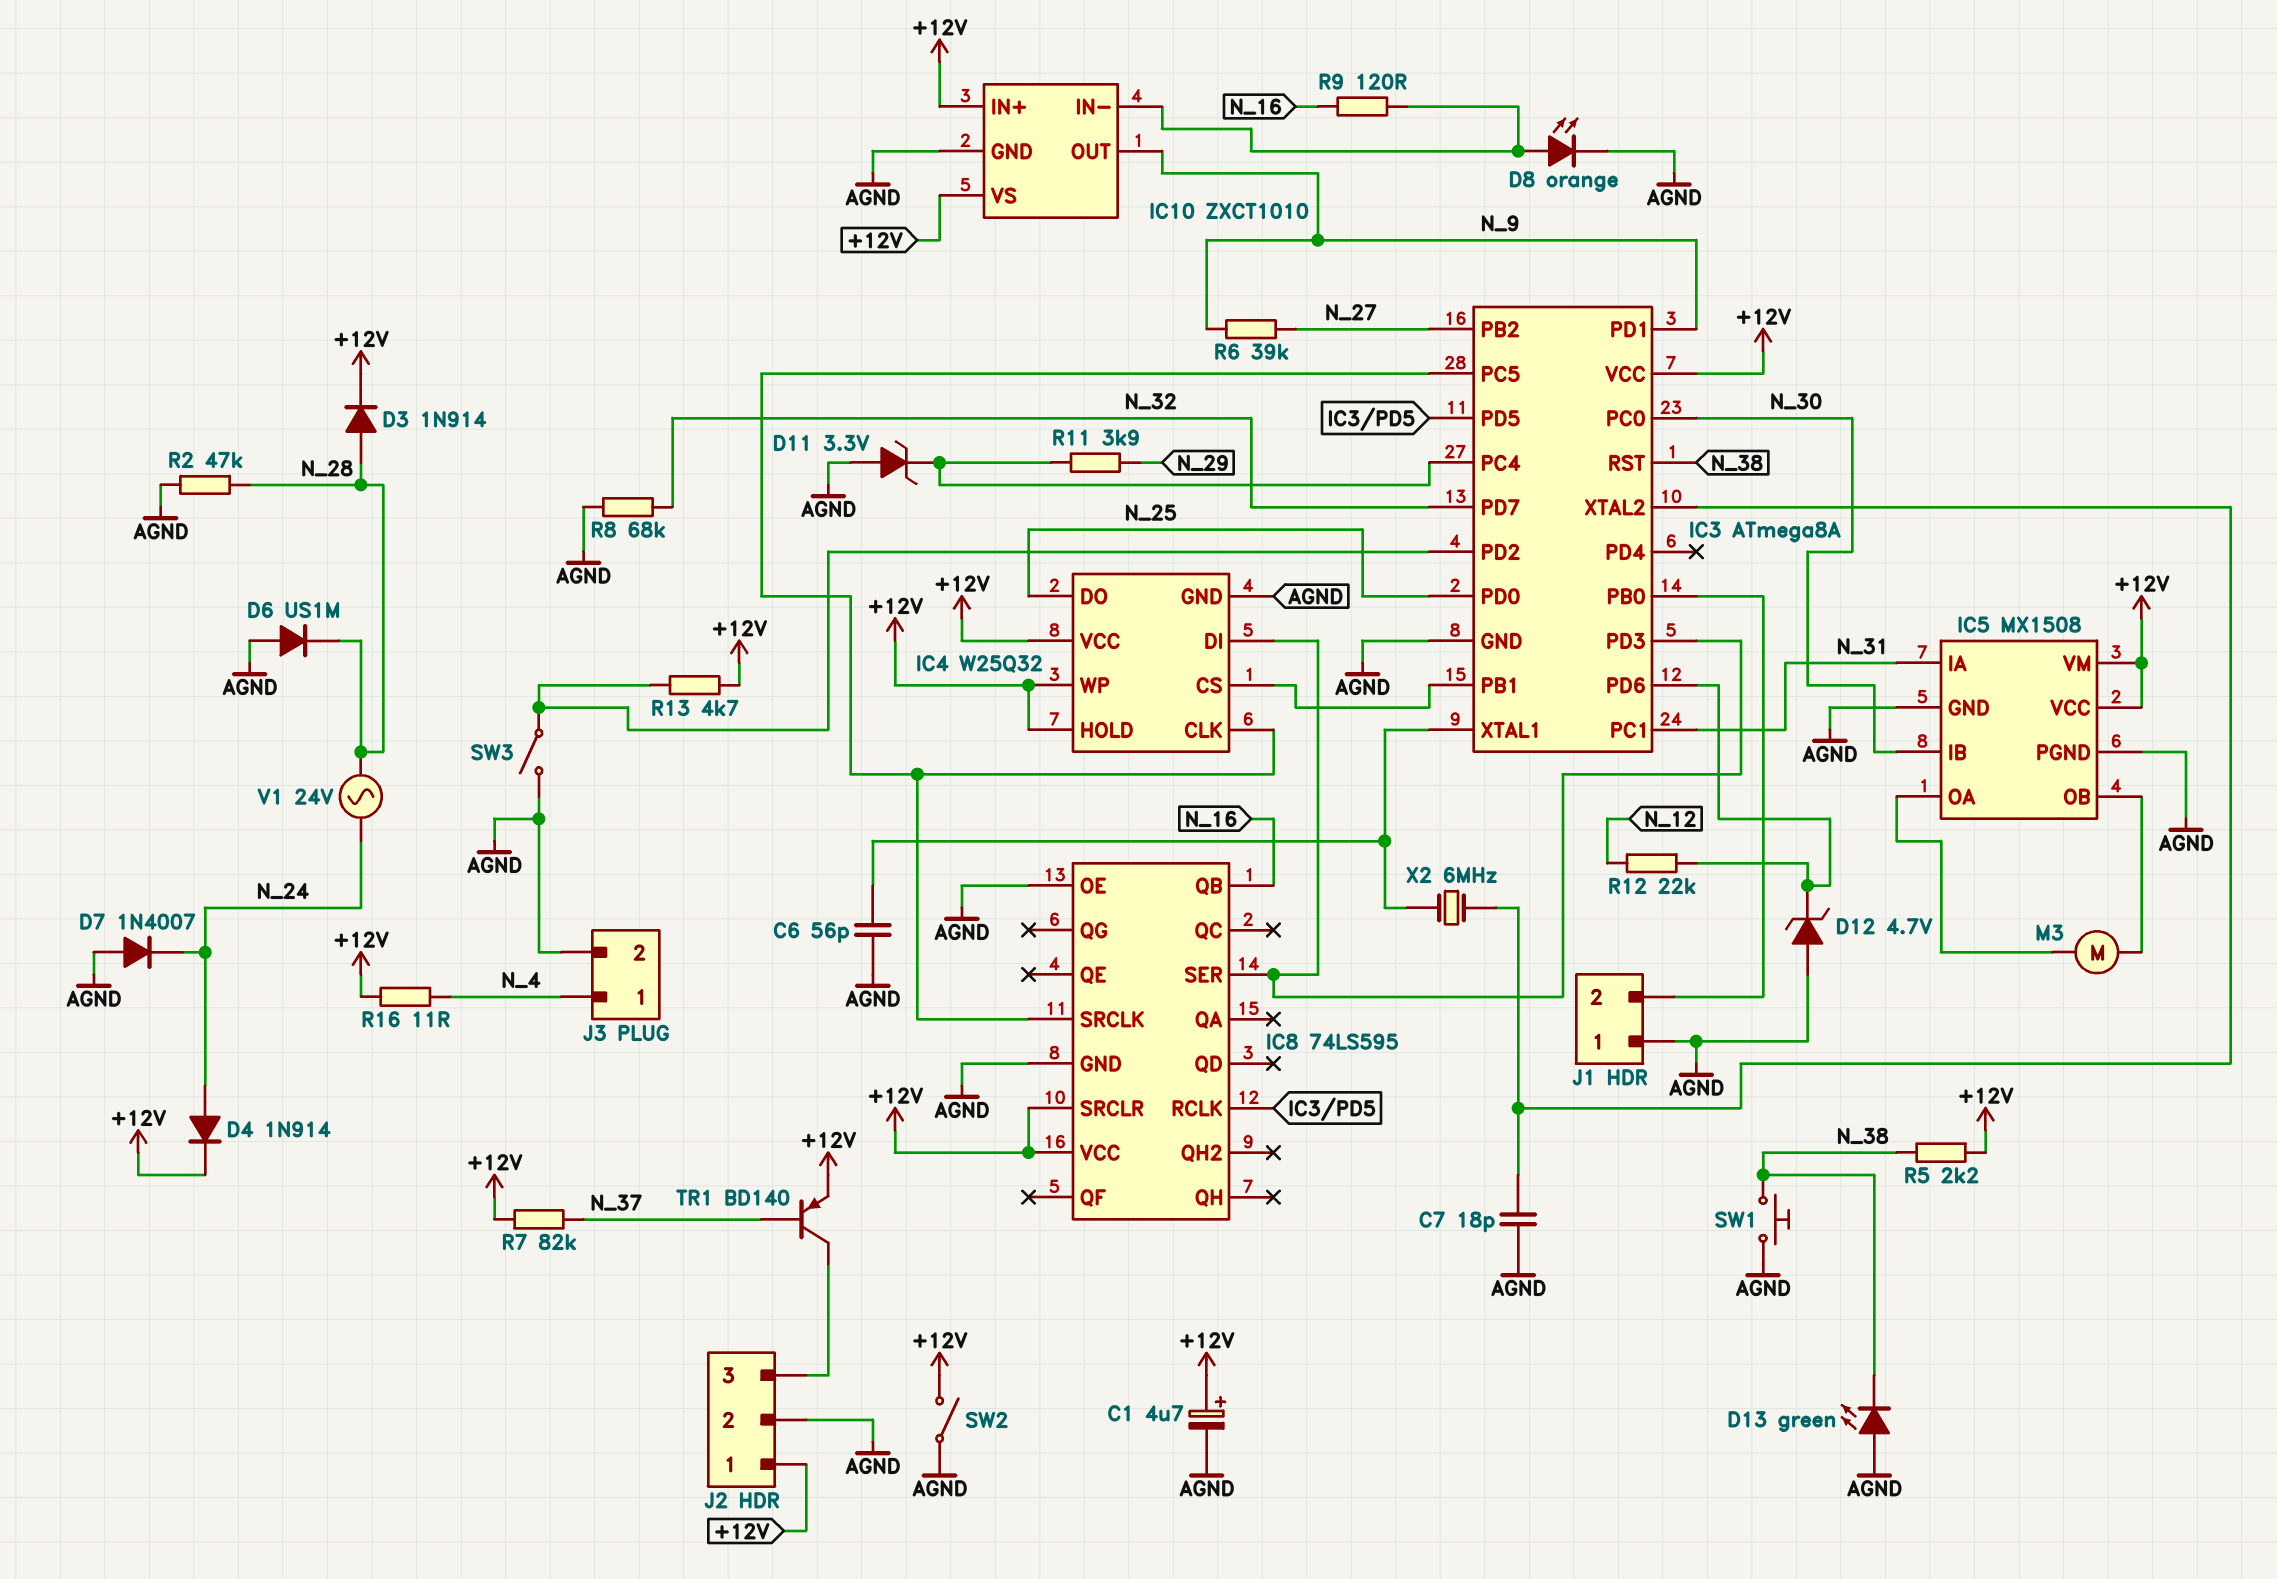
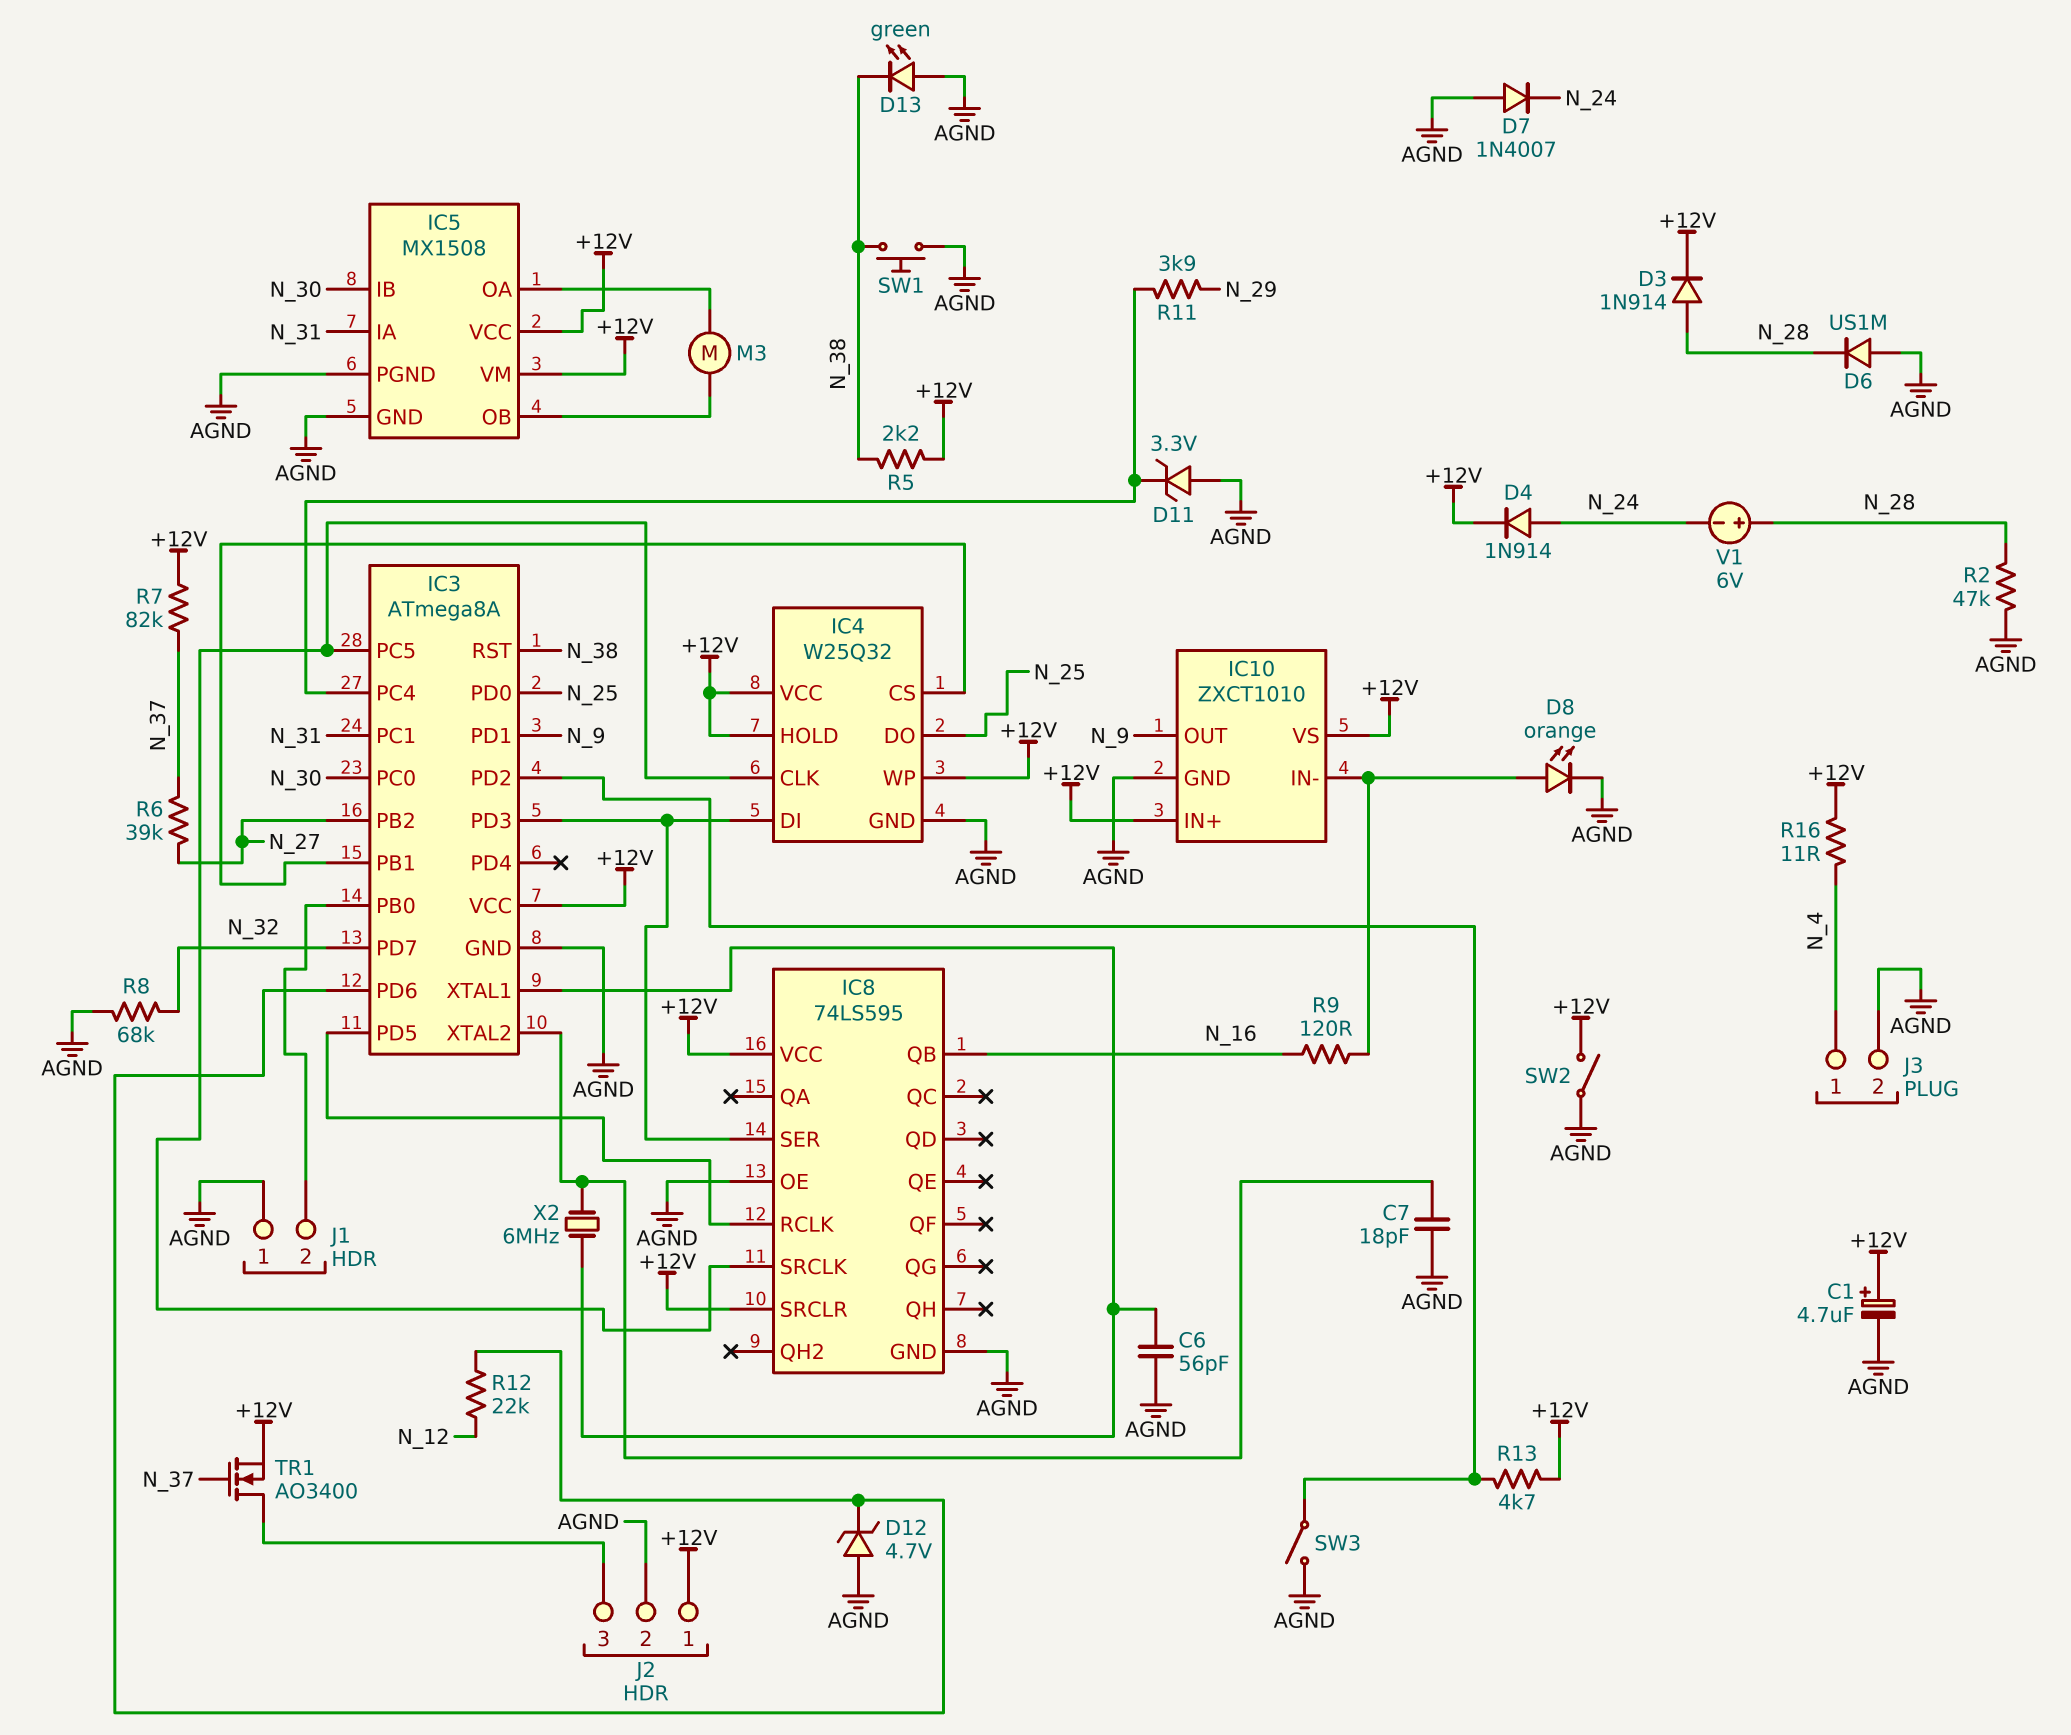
R6: 39k (N_9, N_27) -> 39k (N_27, N_37)
TR1: PNP BD140 (B N_37, C J2/3, E +12V) -> NMOS AO3400 (G N_37, D J2/3, S +12V)
V1: AC 24V (N_24, N_28) -> 6V (plus N_28, minus N_24)

